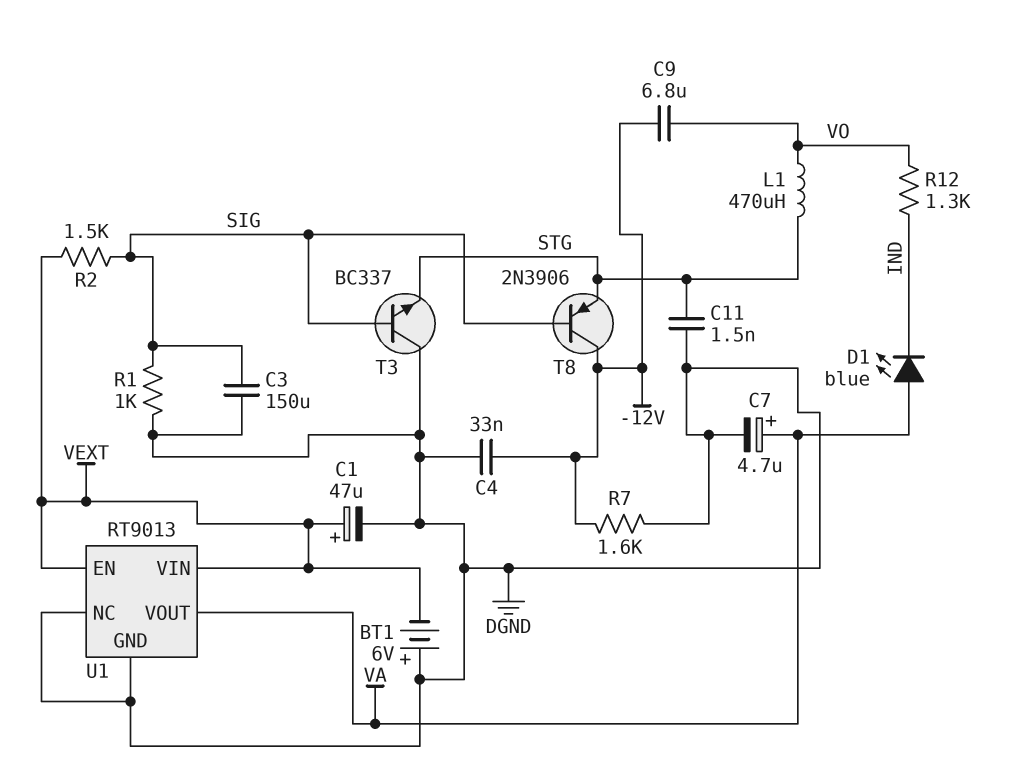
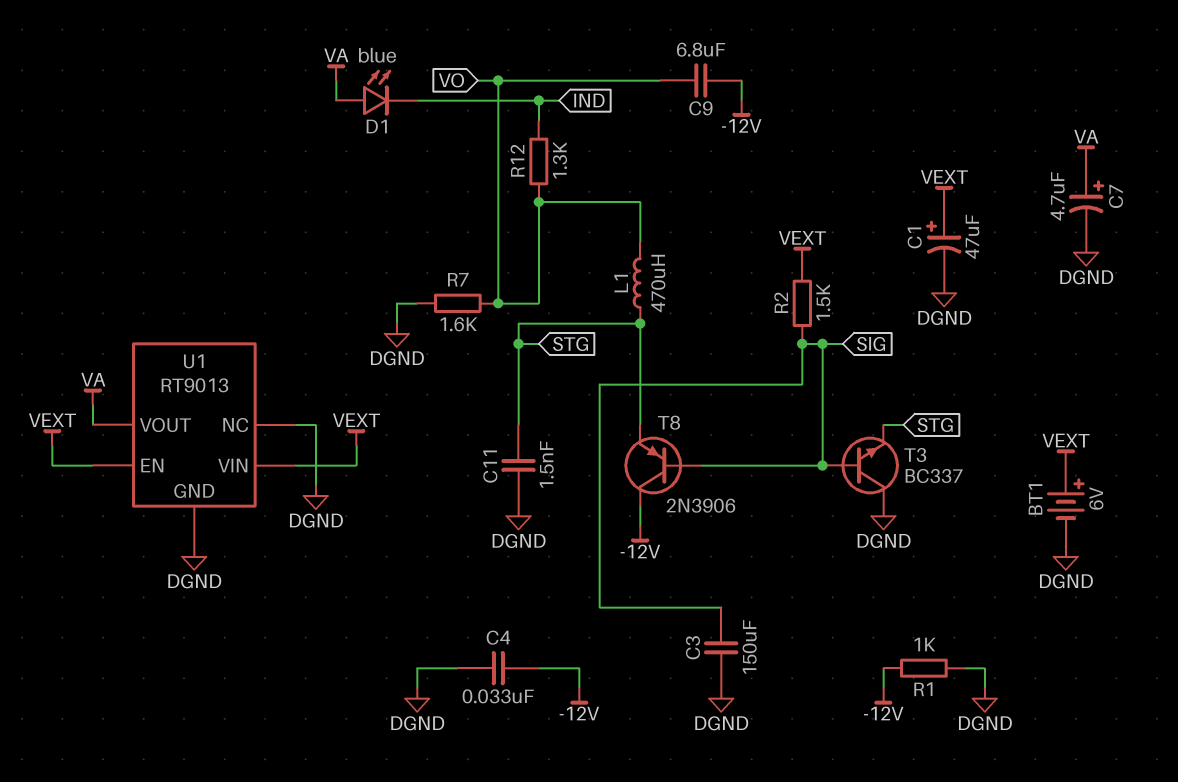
BT1: 6V (plus DGND, minus VEXT) -> 6V (plus VEXT, minus DGND)
R1: 1k (DGND, SIG) -> 1k (-12V, DGND)
R7: 1.6k (-12V, DGND) -> 1.6k (DGND, VO)

